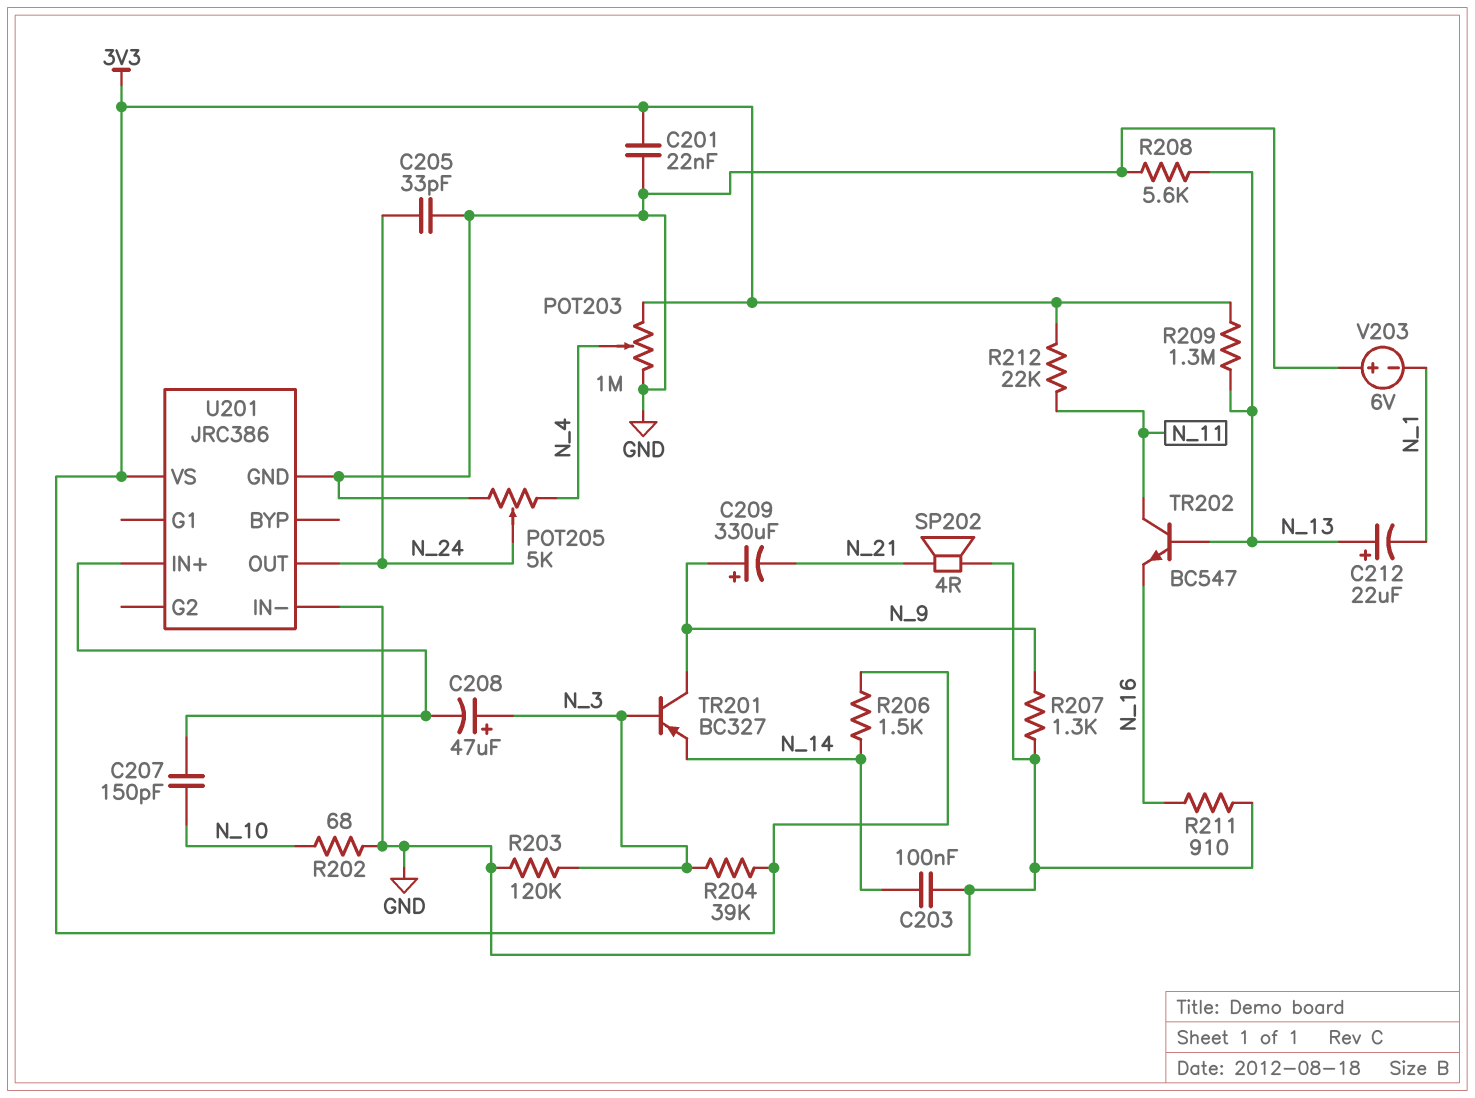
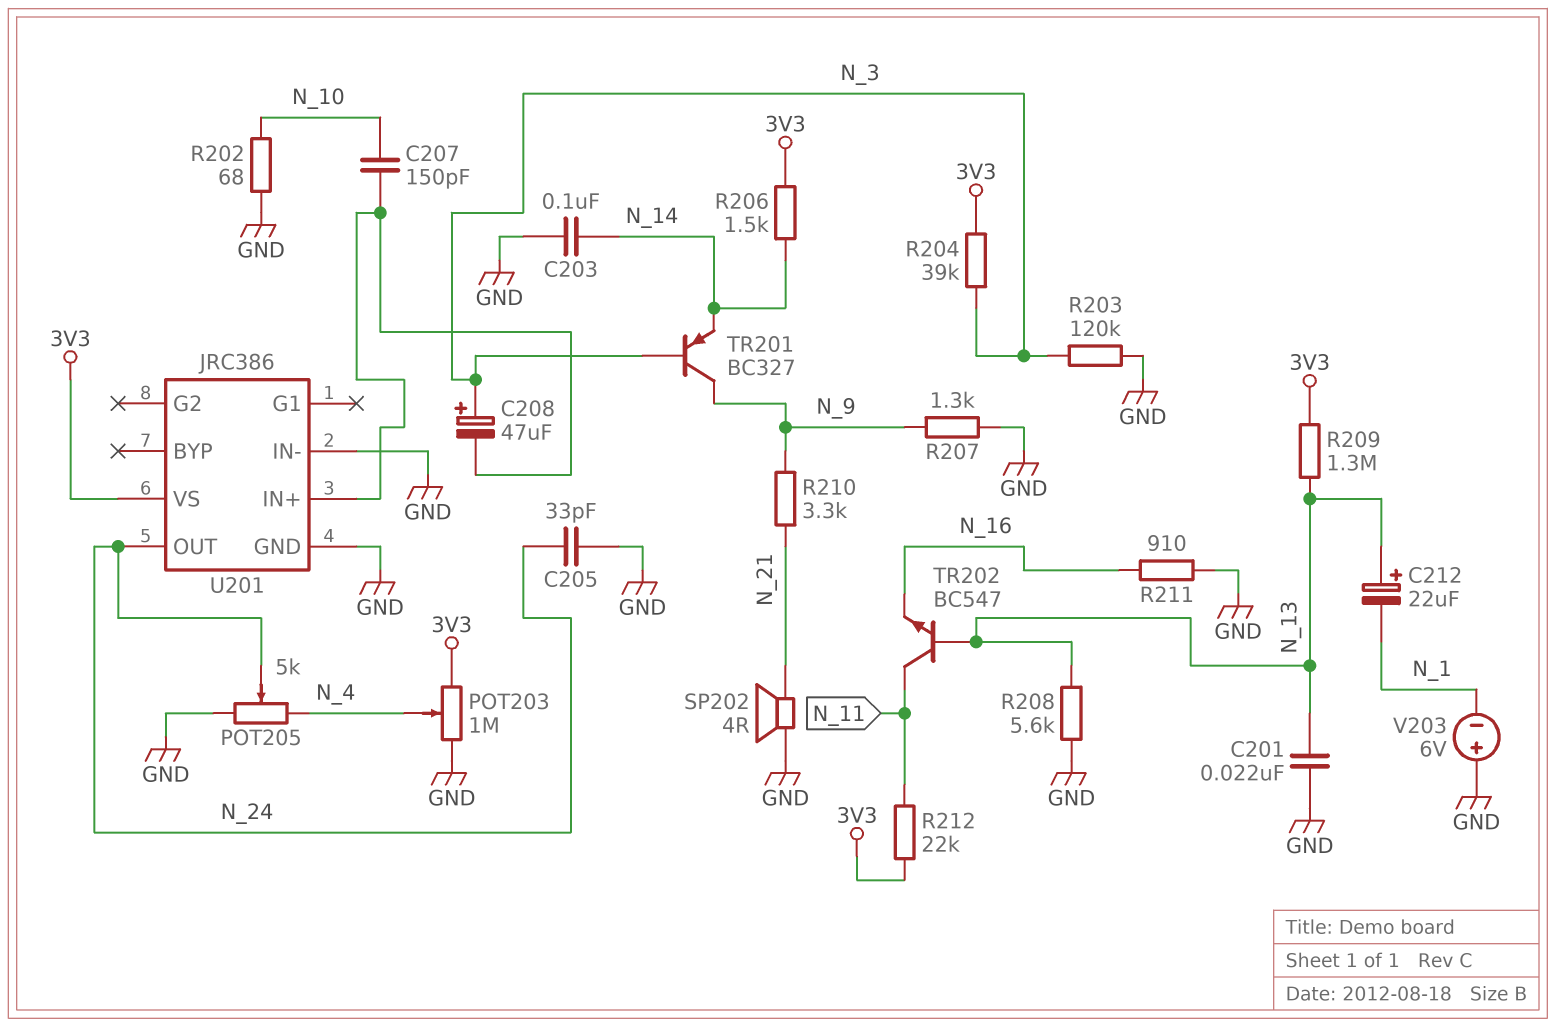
C201: 22nF (3V3, GND) -> 22nF (GND, N_13)
C209: 330uF (plus N_9, minus N_21) -> none
R210: none -> 3.3k (N_9, N_21)

